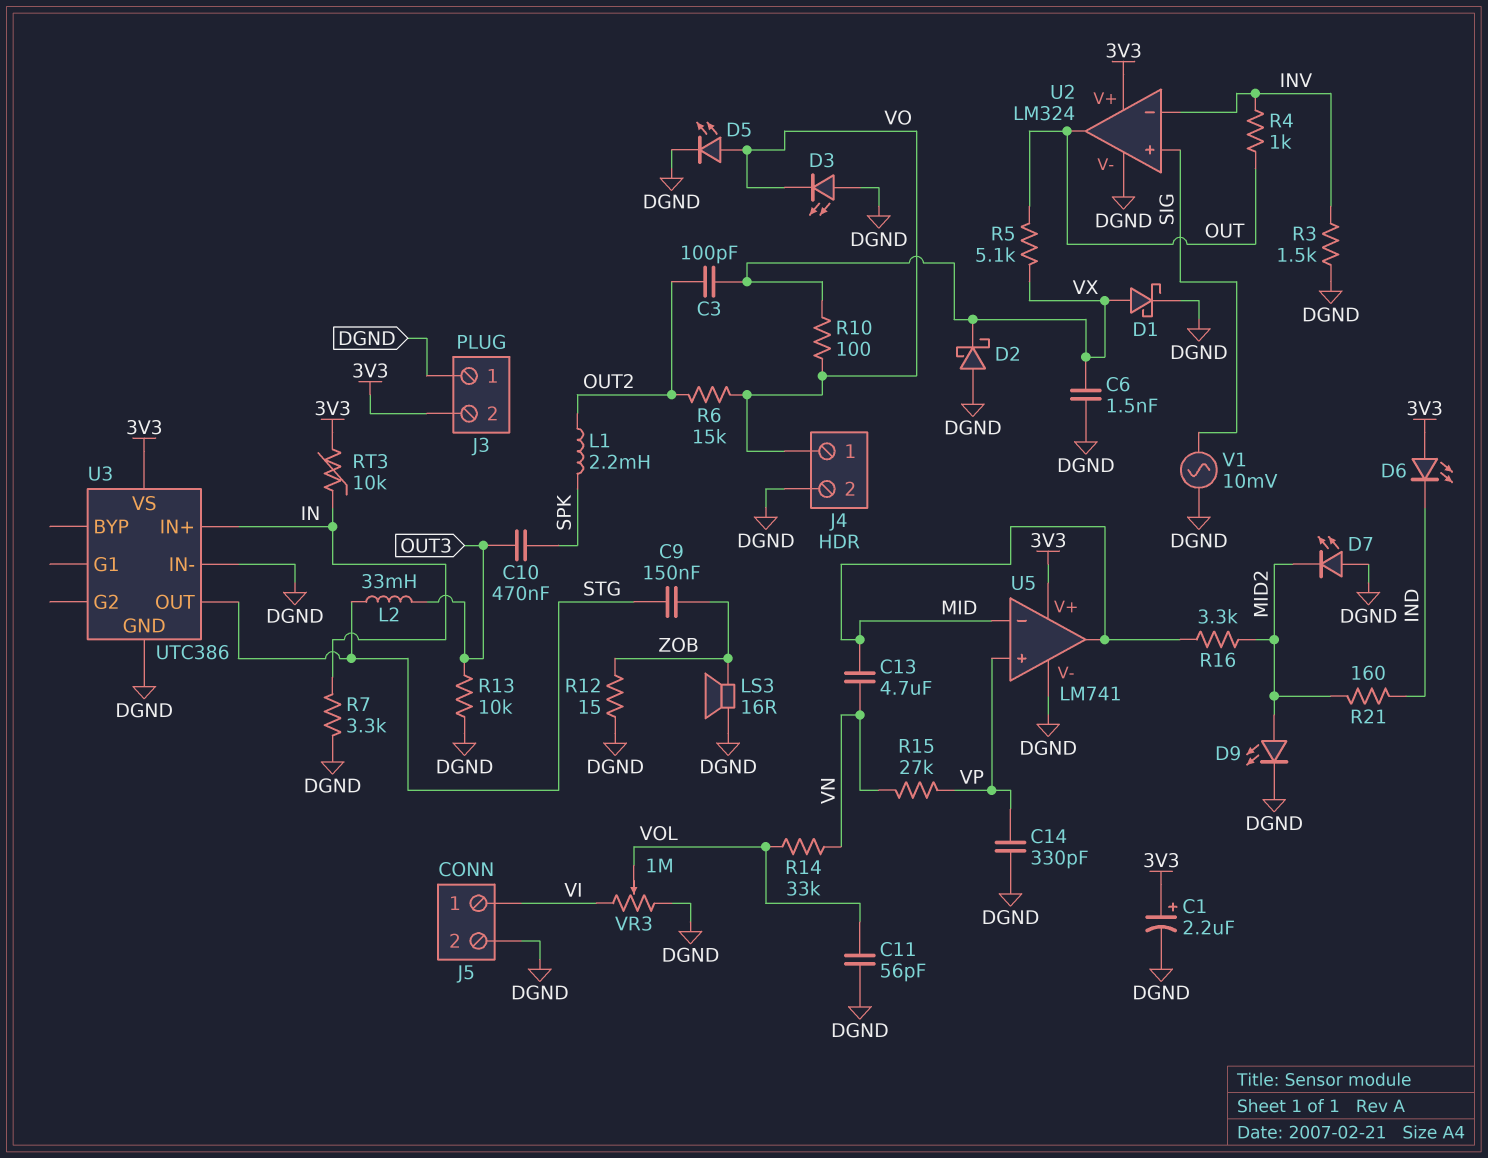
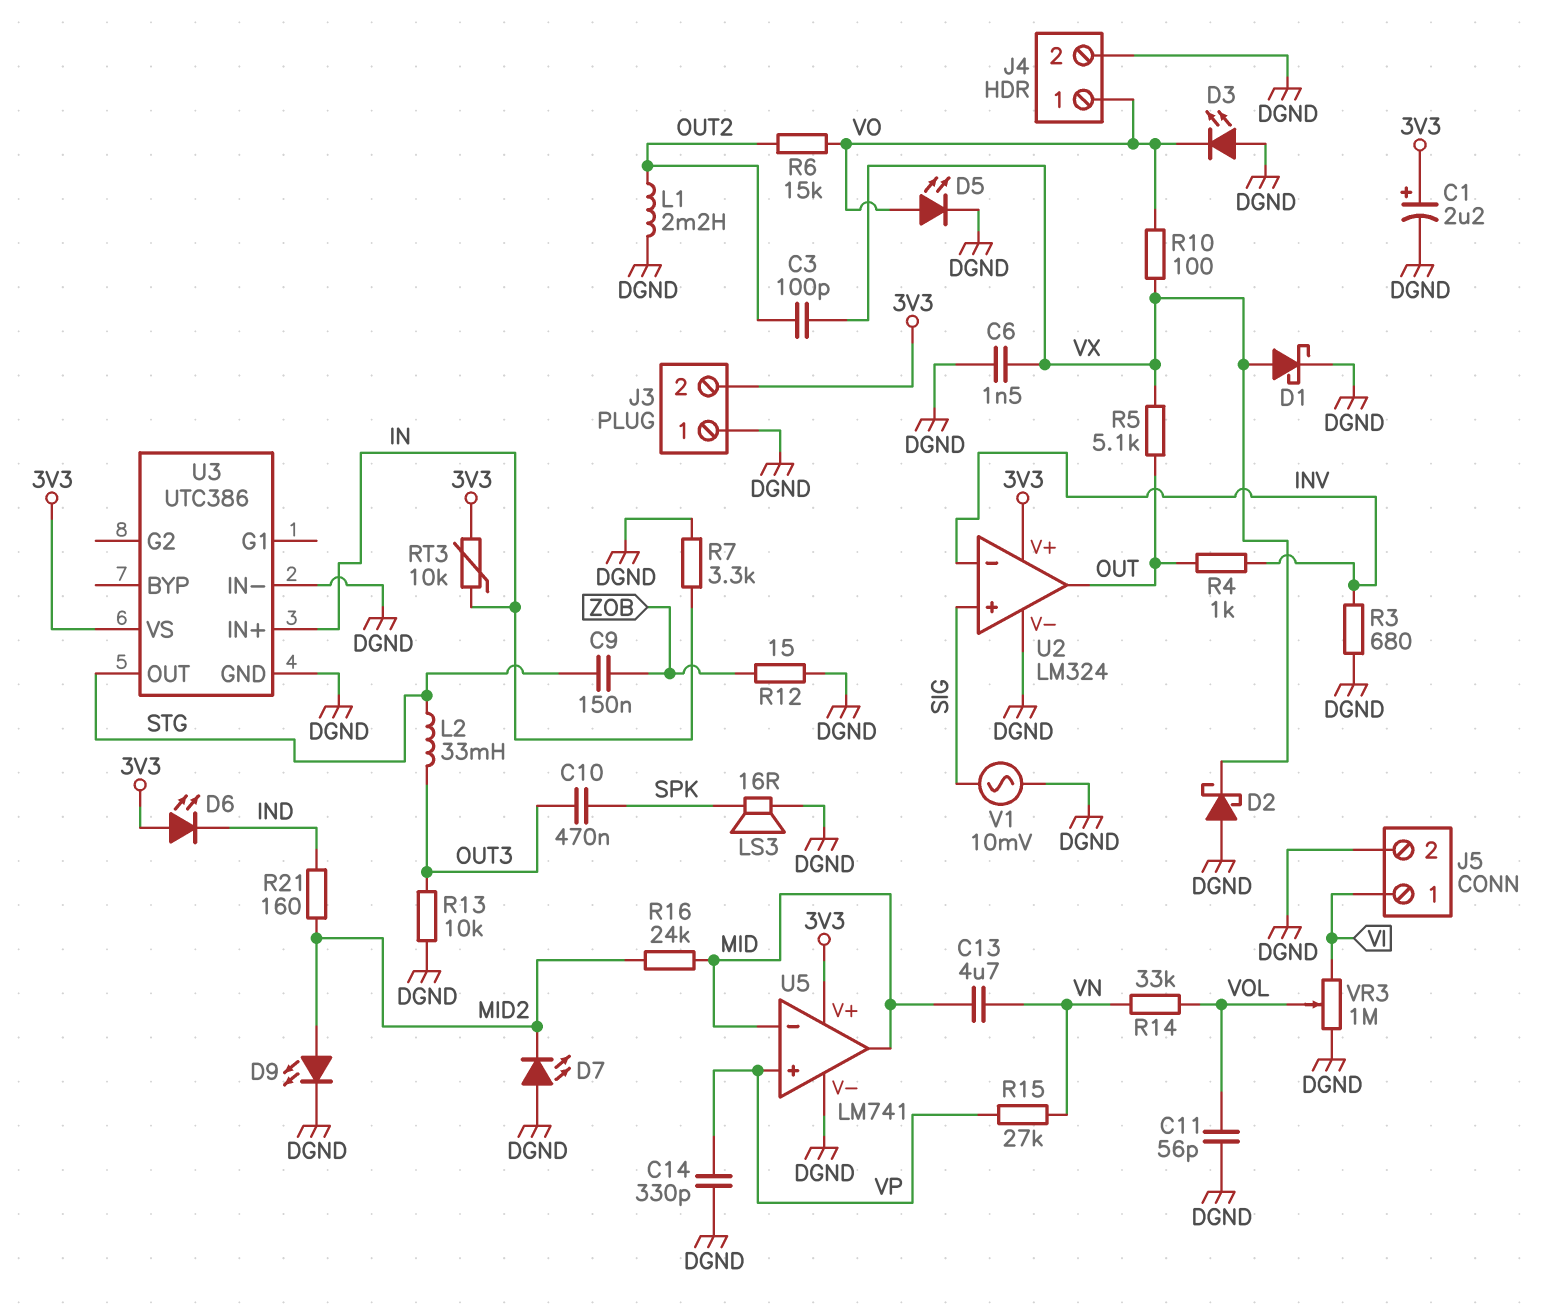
L1: 2.2mH (OUT2, SPK) -> 2.2mH (DGND, OUT2)
LS3: speaker 16R (DGND, ZOB) -> speaker 16R (DGND, SPK)
R3: 1.5k (DGND, INV) -> 680 (DGND, INV)
R16: 3.3k (MID, MID2) -> 24k (MID, MID2)

